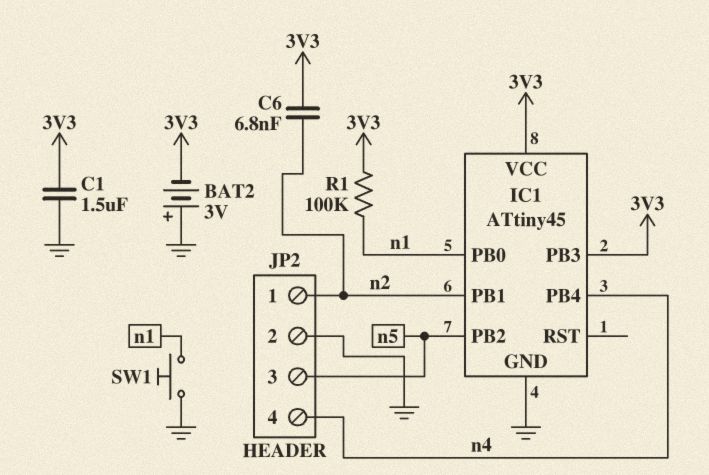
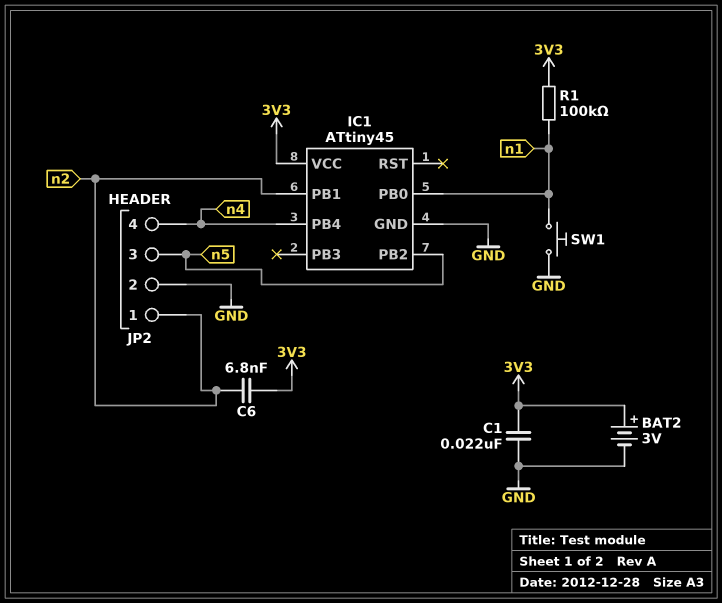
BAT2: 3V (plus GND, minus 3V3) -> 3V (plus 3V3, minus GND)
C1: 1.5uF (3V3, GND) -> 22nF (3V3, GND)
IC1 pin PB3: 3V3 -> none

